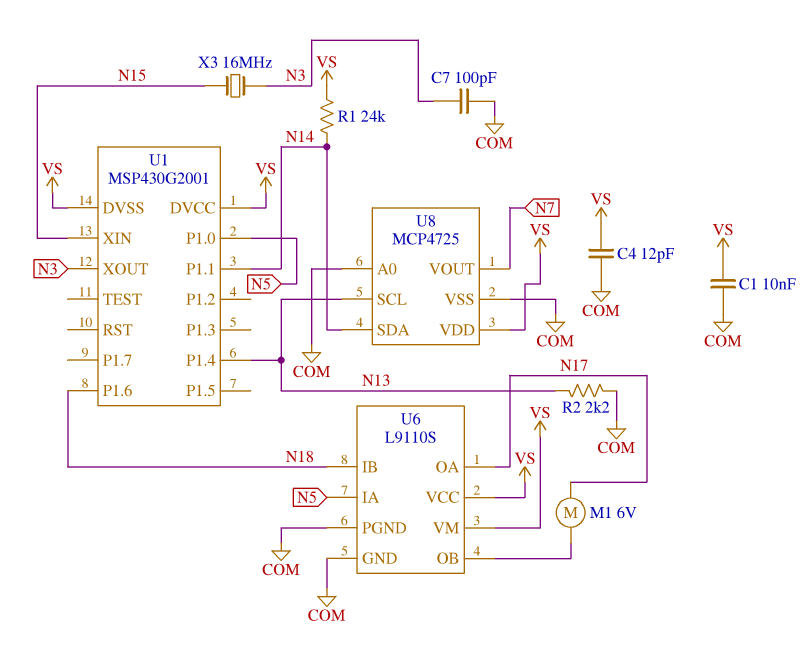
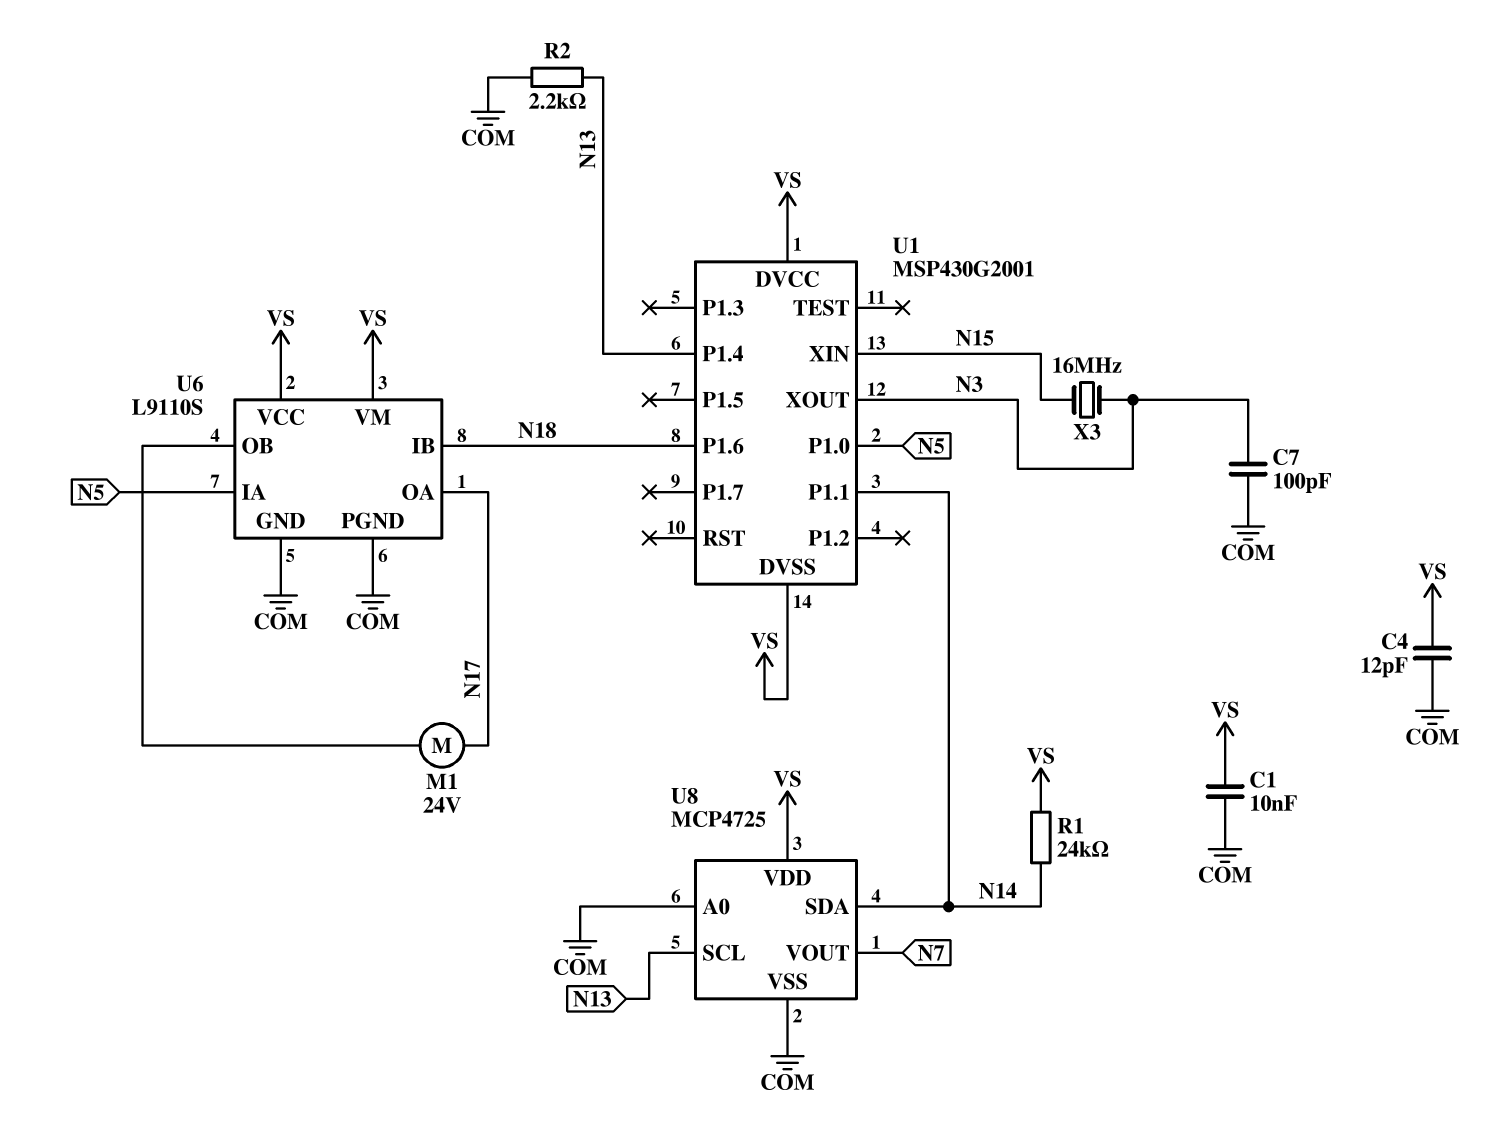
M1: motor 6V (N17, U6/OB) -> motor 24V (N17, U6/OB)

